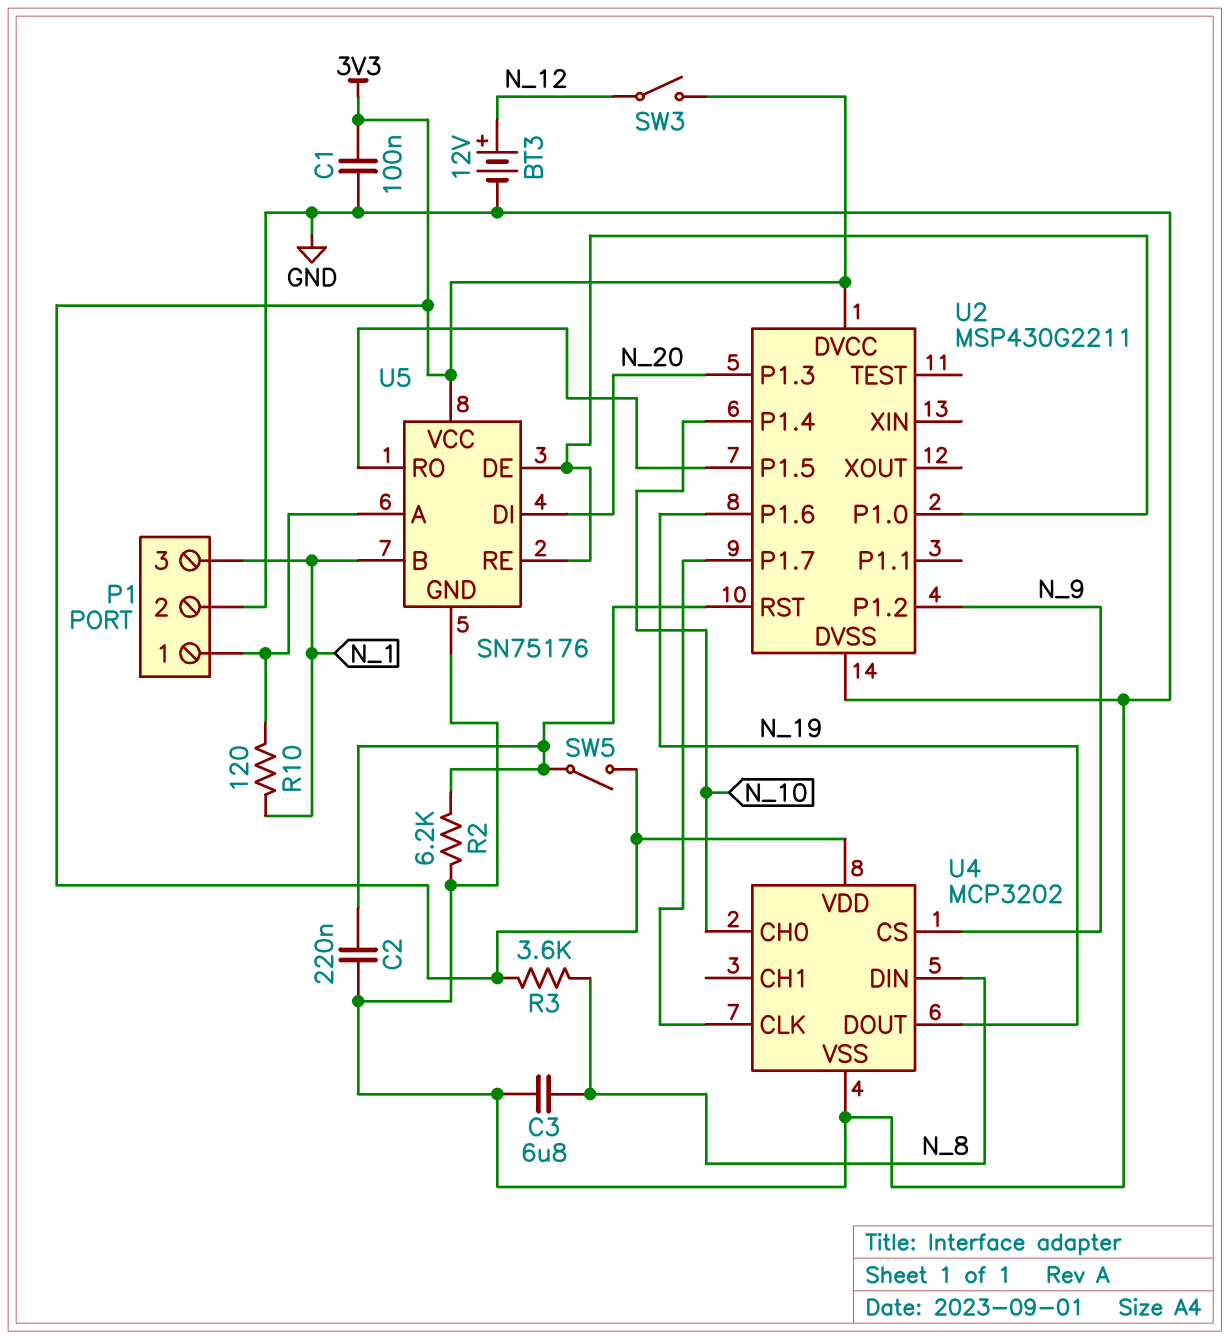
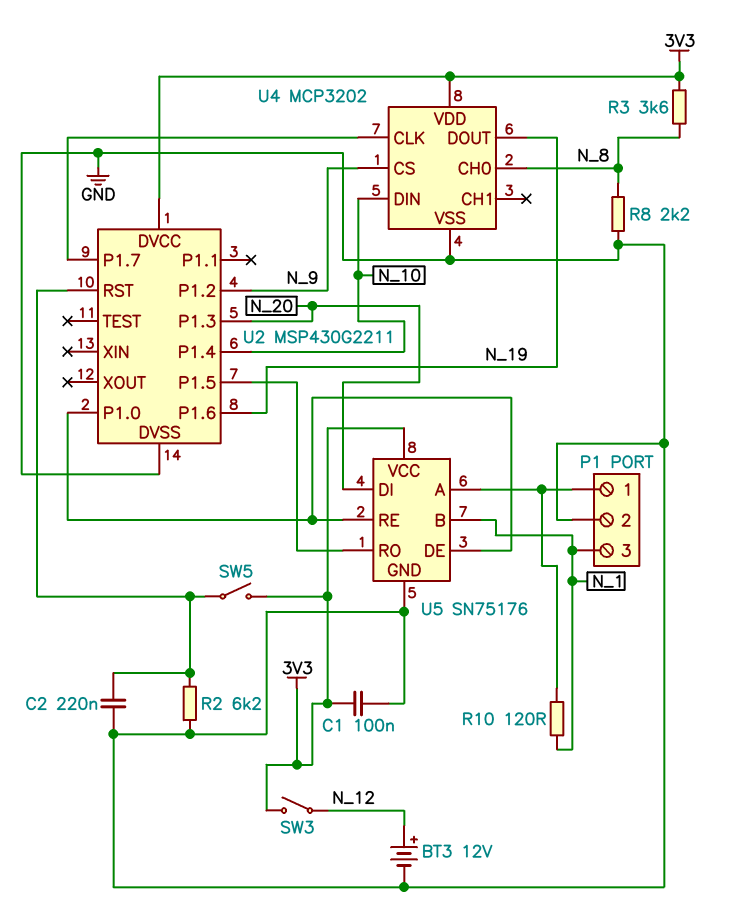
C3: 6.8uF (GND, N_8) -> none
R8: none -> 2.2k (GND, N_8)
U4 pin CH0: N_10 -> N_8
U4 pin DIN: N_8 -> N_10

